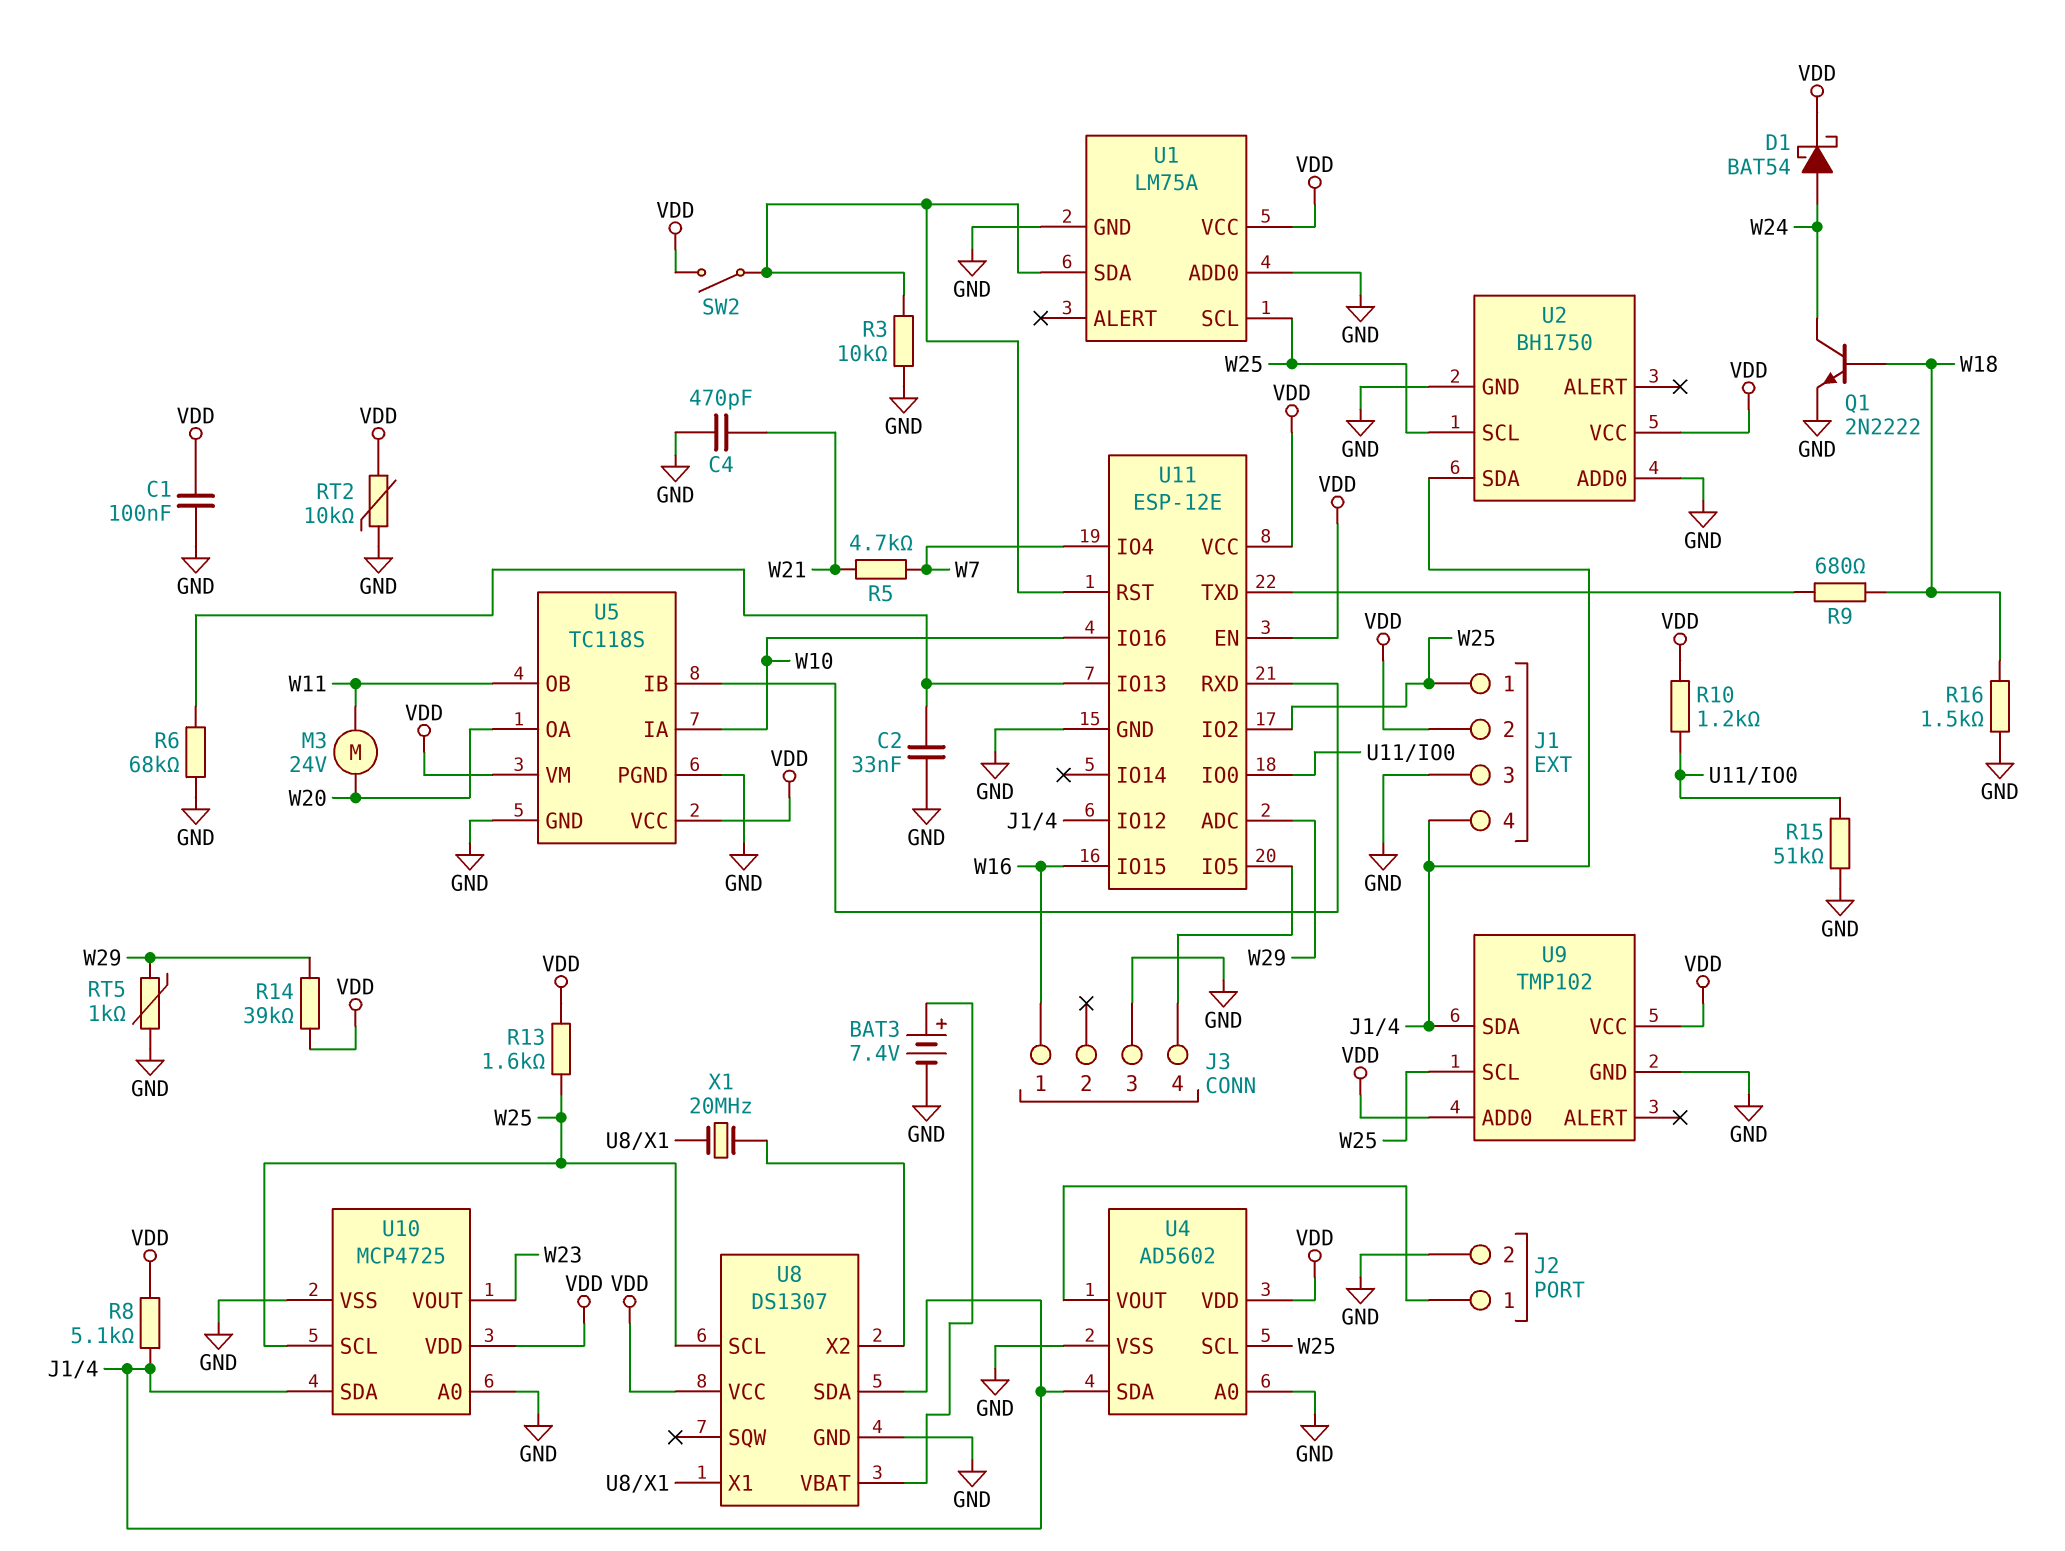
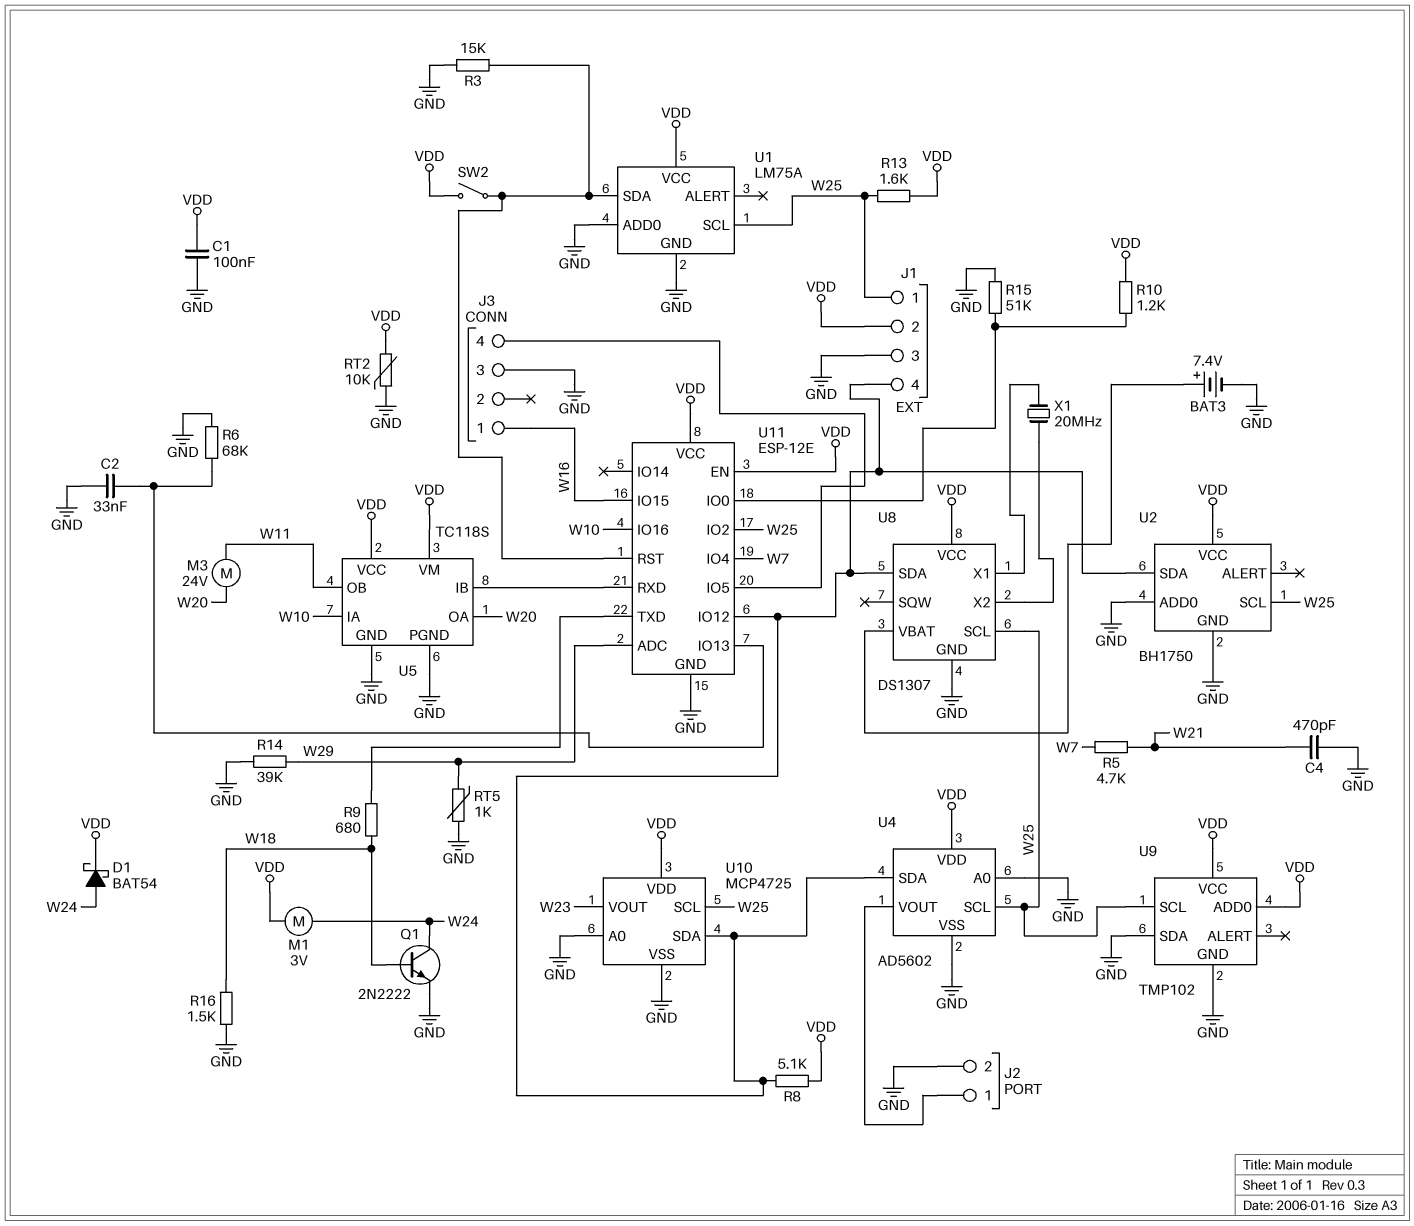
M1: none -> motor 3V (VDD, W24)
R3: 10k (GND, U1/SDA) -> 15k (GND, U1/SDA)
R14: 39k (VDD, W29) -> 39k (GND, W29)
U9 pin SDA: J1/4 -> GND

